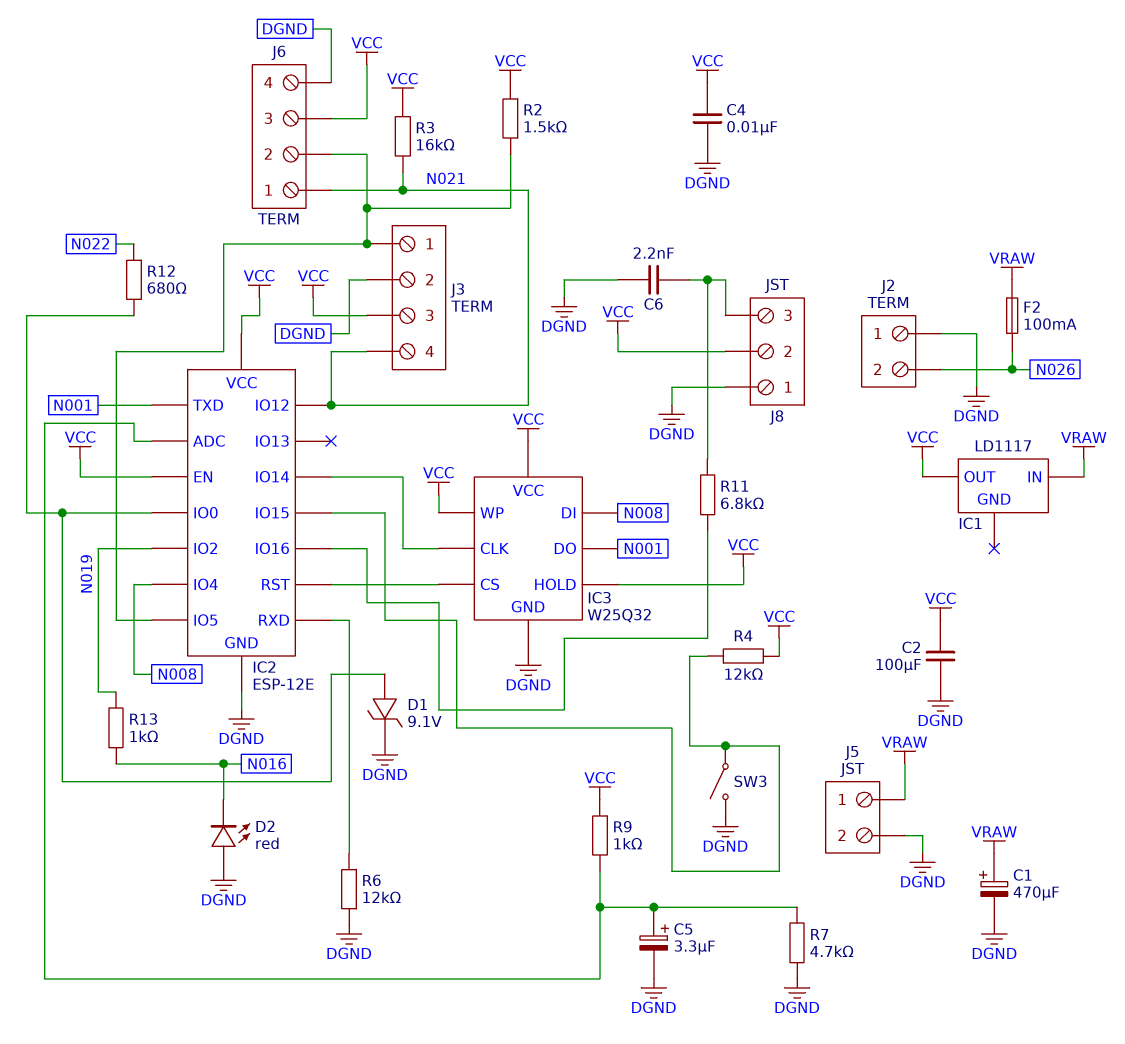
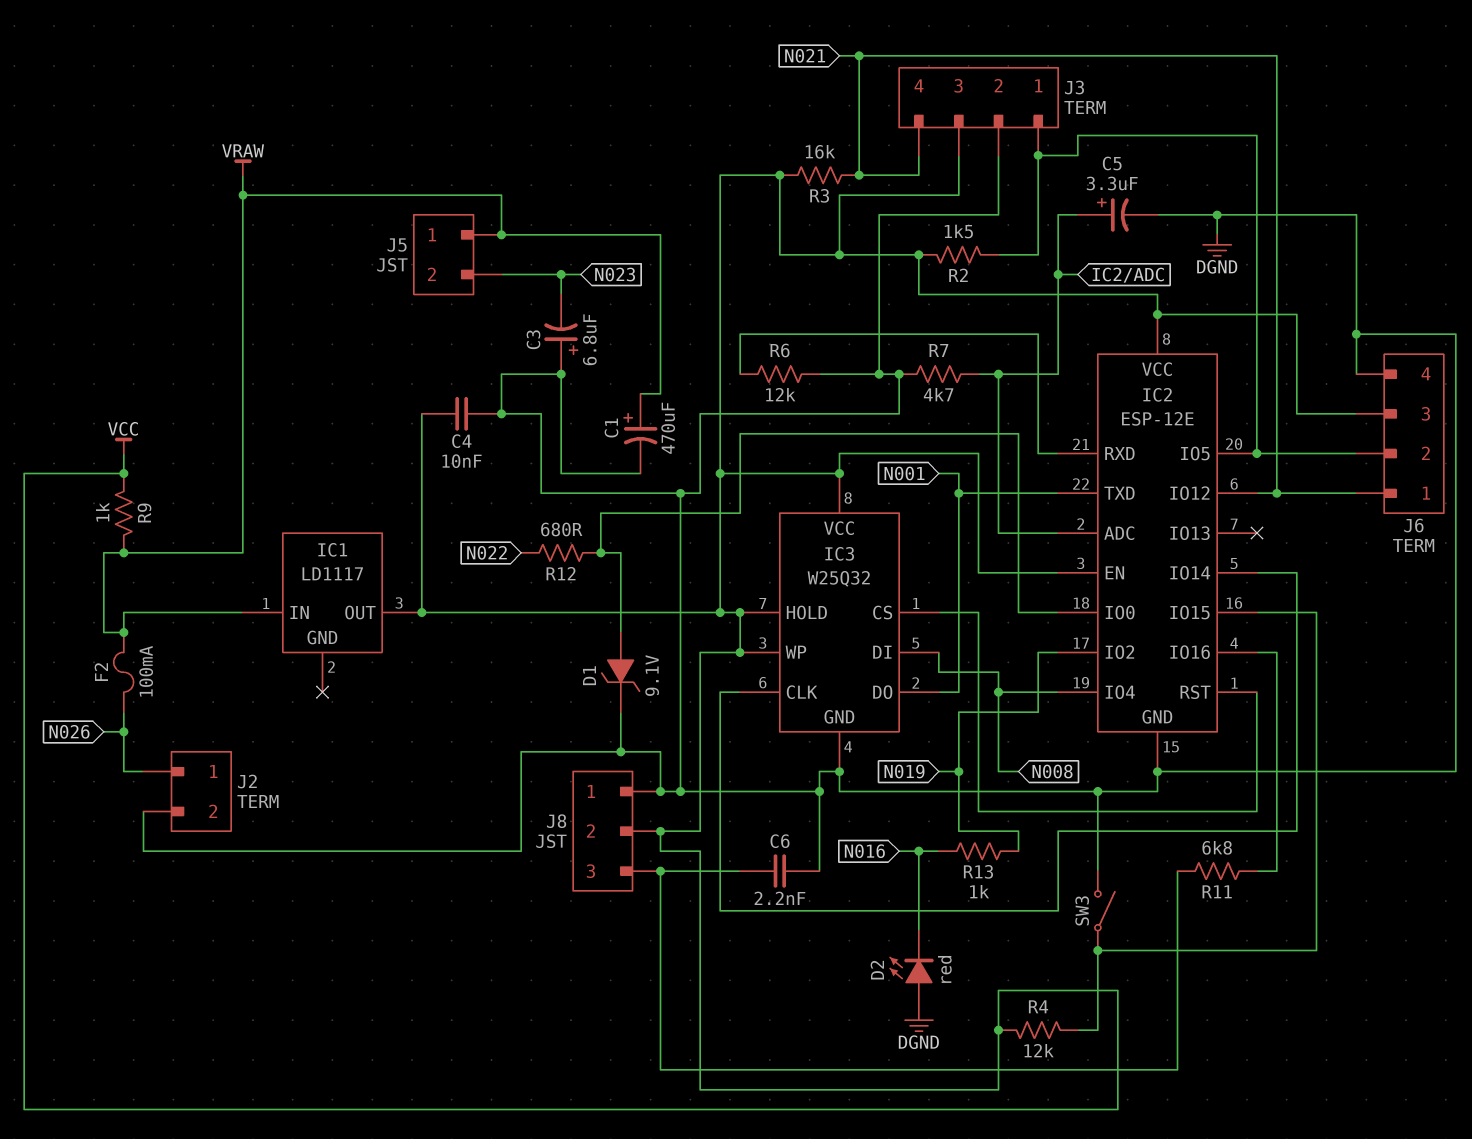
C2: 100uF (DGND, VCC) -> none
C3: none -> 6.8uF (plus DGND, minus N023)
J2 pin 1: DGND -> N026
J2 pin 2: N026 -> DGND
J5 pin 2: DGND -> N023
R9: 1k (IC2/ADC, VCC) -> 1k (VCC, VRAW)

